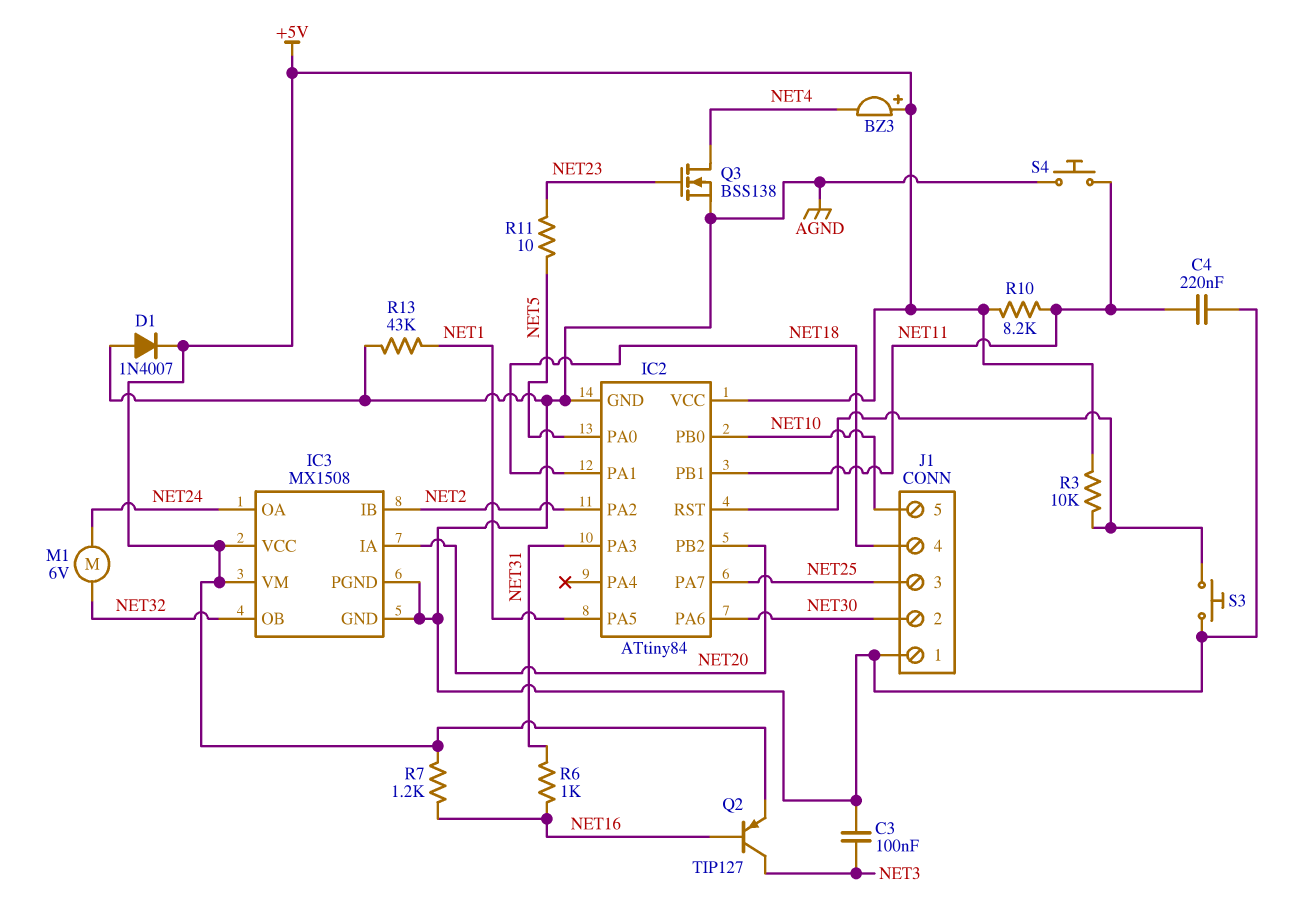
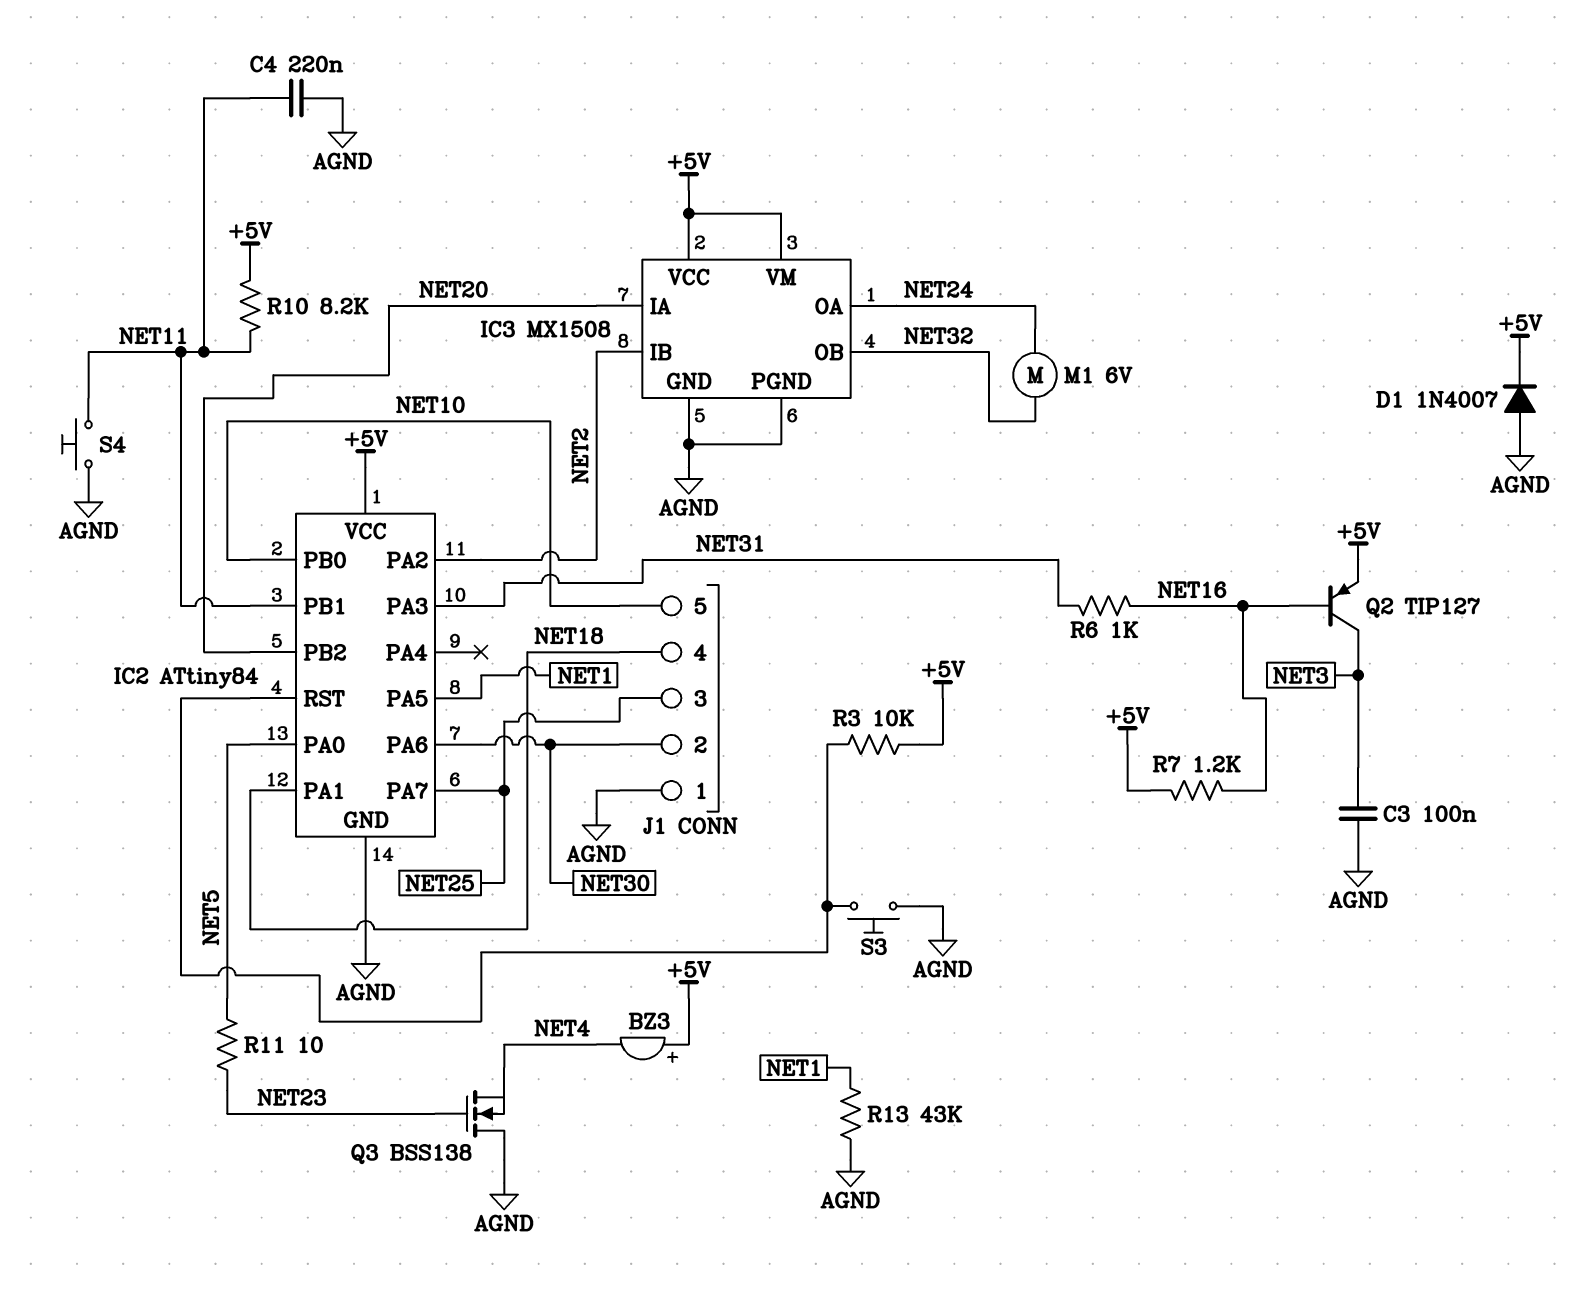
Q3: NMOS BSS138 (G NET23, D NET4, S AGND) -> NMOS BSS138 (G NET23, D AGND, S NET4)

